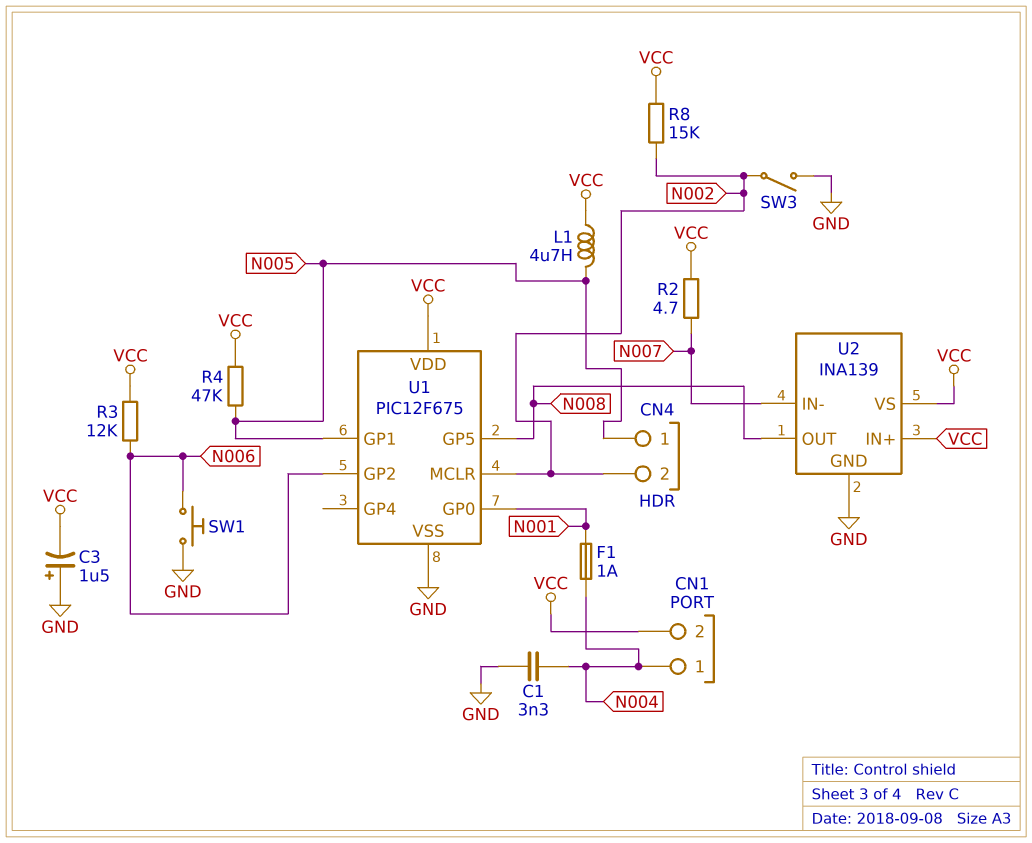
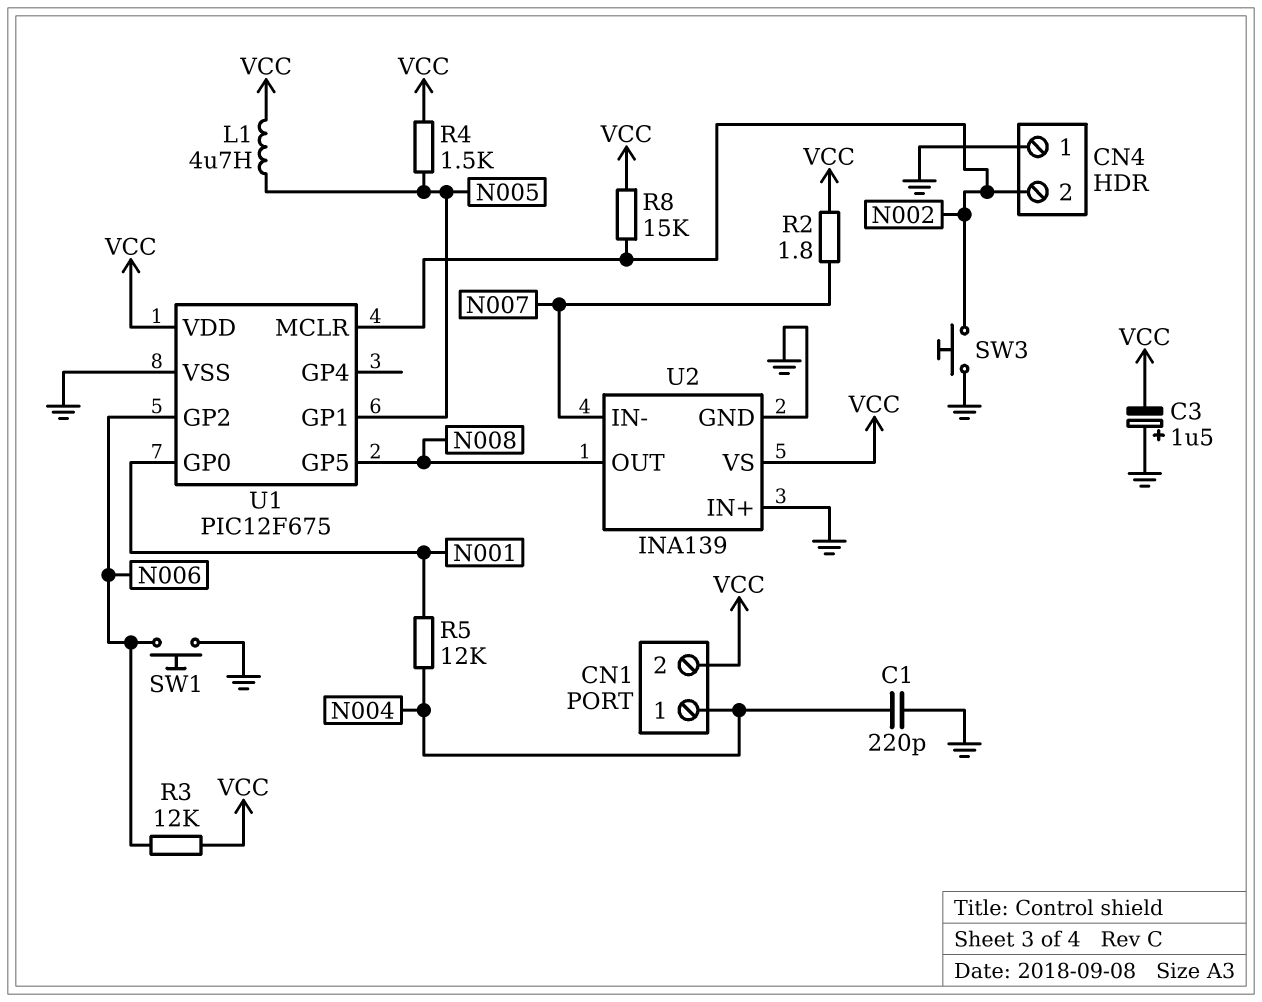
C1: 3.3nF (GND, N004) -> 220pF (GND, N004)
CN4 pin 1: N005 -> GND
F1: 1A (N001, N004) -> none
R2: 4.7 (N007, VCC) -> 1.8 (N007, VCC)
R4: 47k (N005, VCC) -> 1.5k (N005, VCC)
R5: none -> 12k (N001, N004)
SW3: switch (GND, N002) -> button (GND, N002)
U2 pin IN+: VCC -> GND

